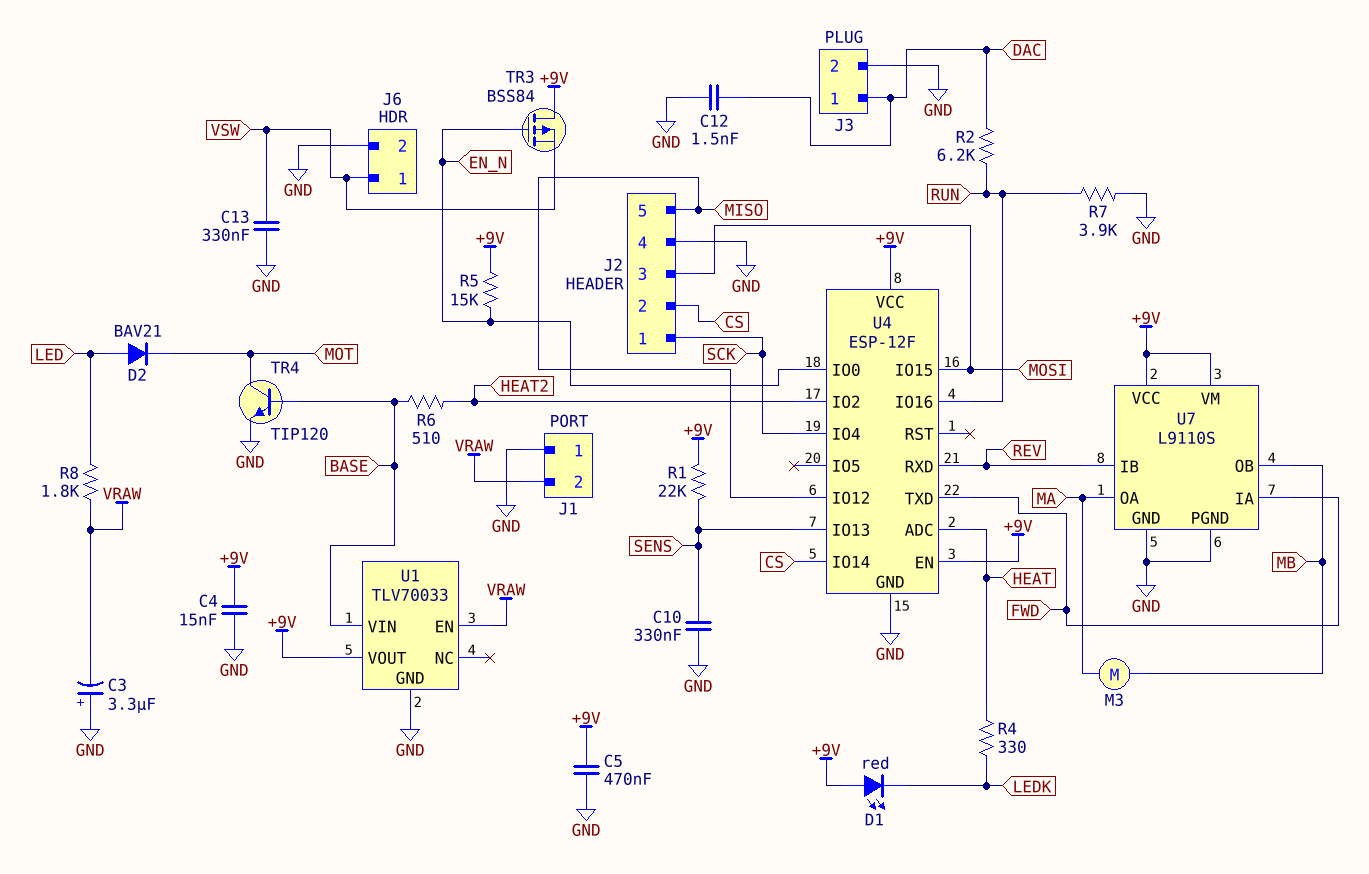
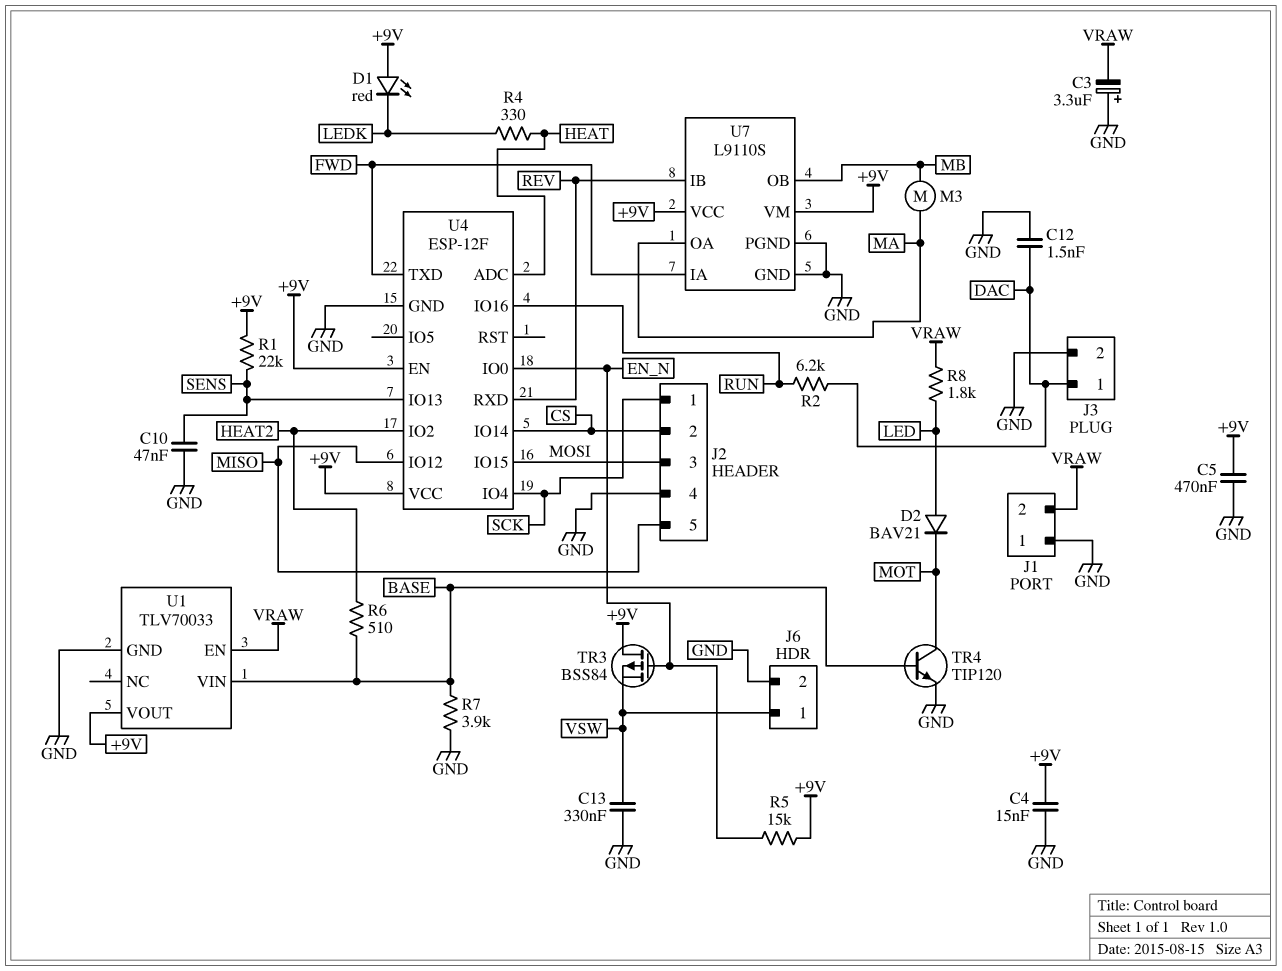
C10: 330nF (GND, SENS) -> 47nF (GND, SENS)
R7: 3.9k (GND, RUN) -> 3.9k (BASE, GND)

